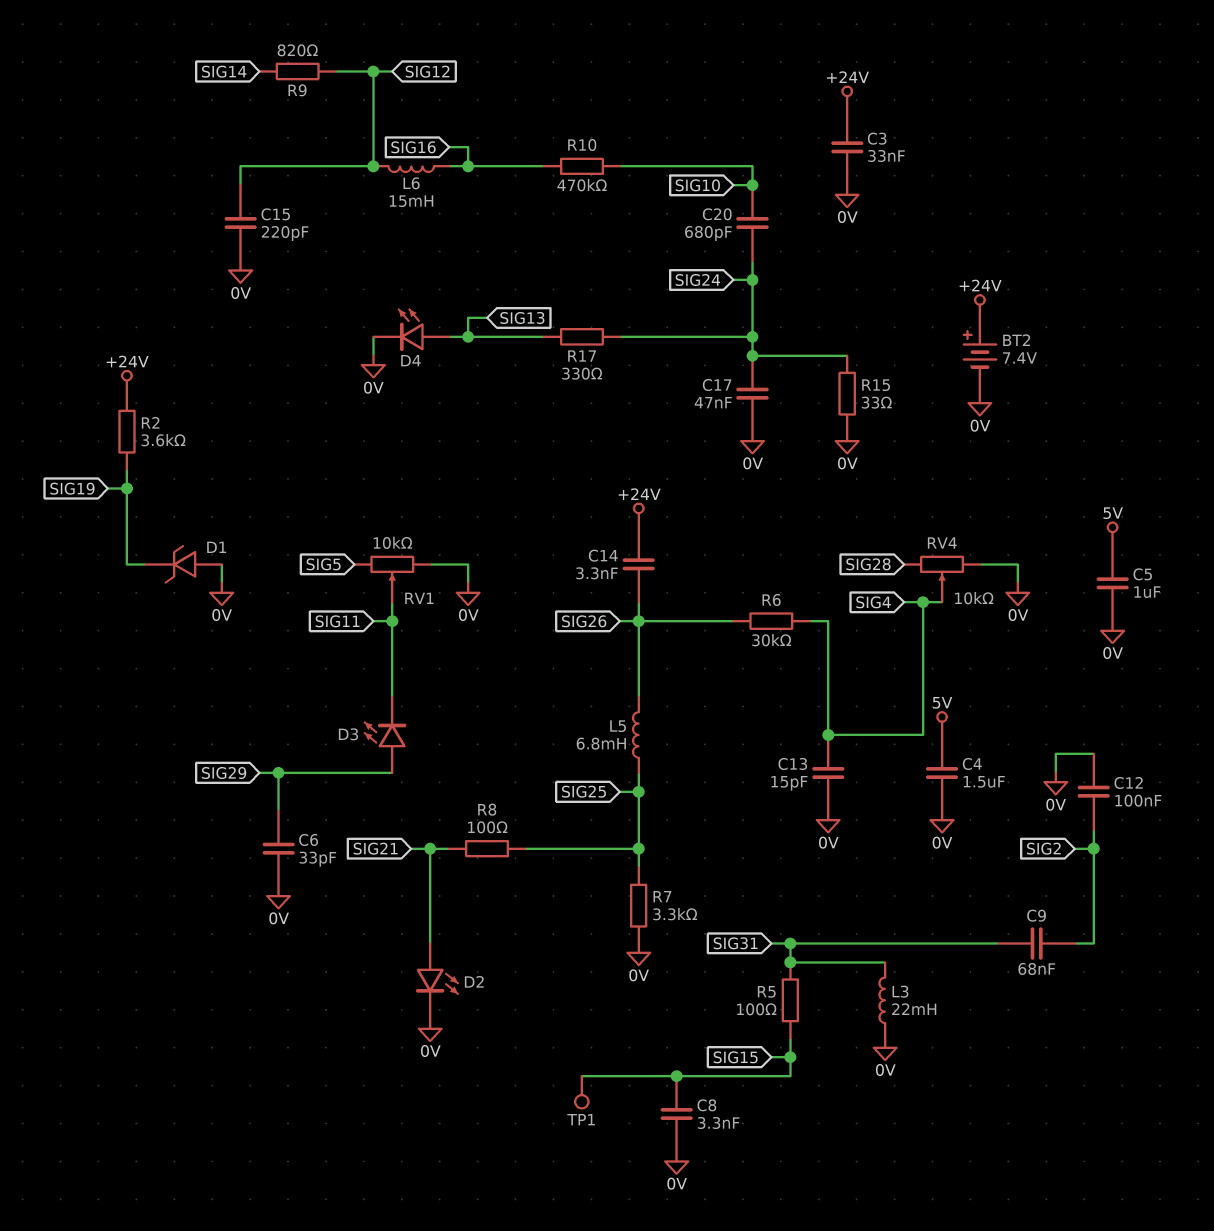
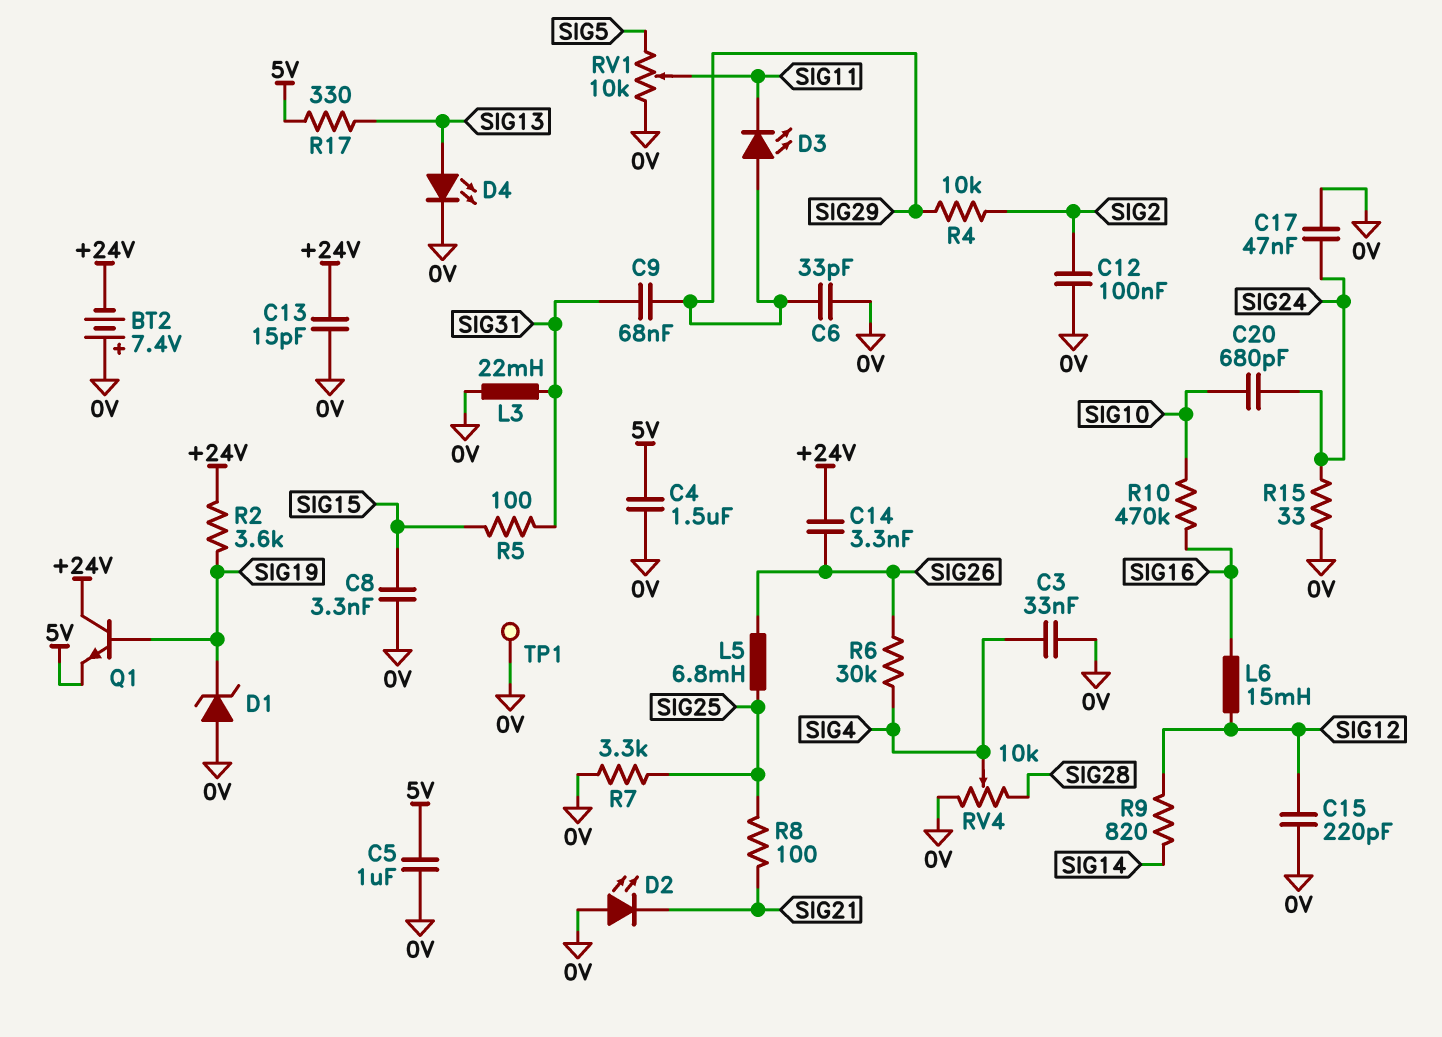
BT2: 7.4V (plus +24V, minus 0V) -> 7.4V (plus 0V, minus +24V)
C3: 33nF (+24V, 0V) -> 33nF (0V, SIG4)
C9: 68nF (SIG2, SIG31) -> 68nF (SIG29, SIG31)
C13: 15pF (0V, SIG4) -> 15pF (+24V, 0V)
D2: LED (A SIG21, K 0V) -> LED (A 0V, K SIG21)
Q1: none -> NPN (B SIG19, C +24V, E 5V)
R4: none -> 10k (SIG2, SIG29)
R17: 330 (SIG13, SIG24) -> 330 (5V, SIG13)
TP1: test point (SIG15) -> test point (0V)

